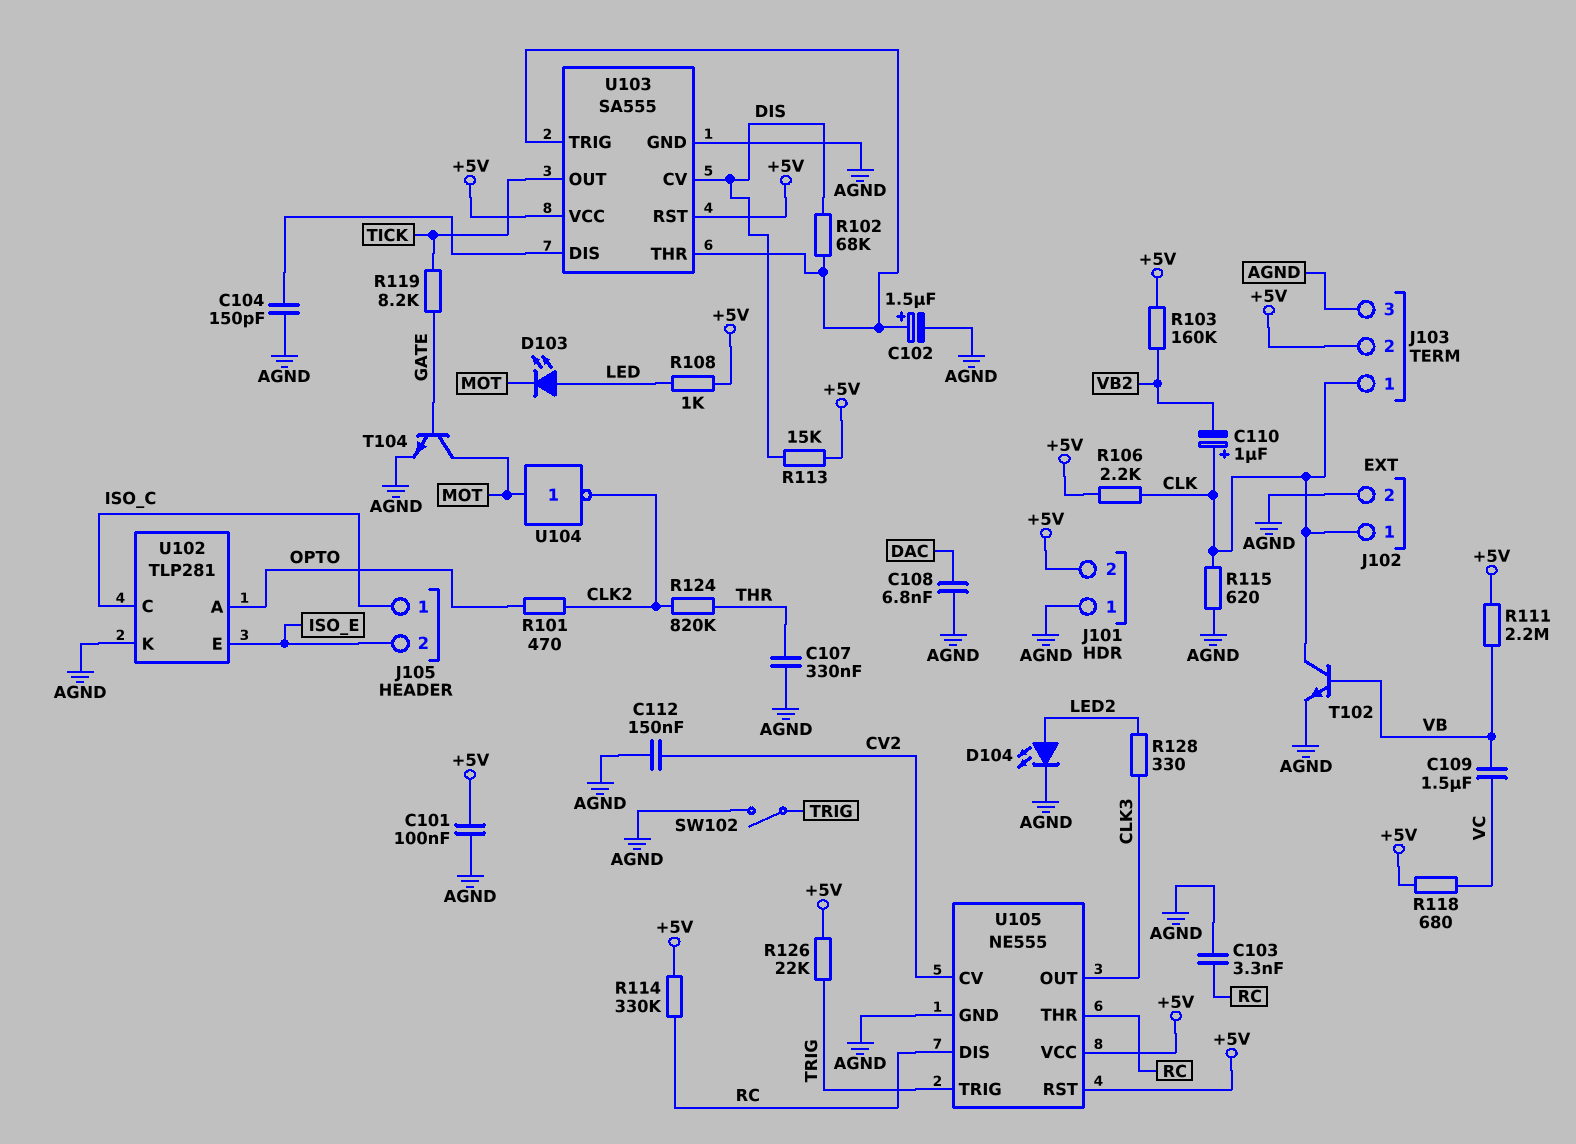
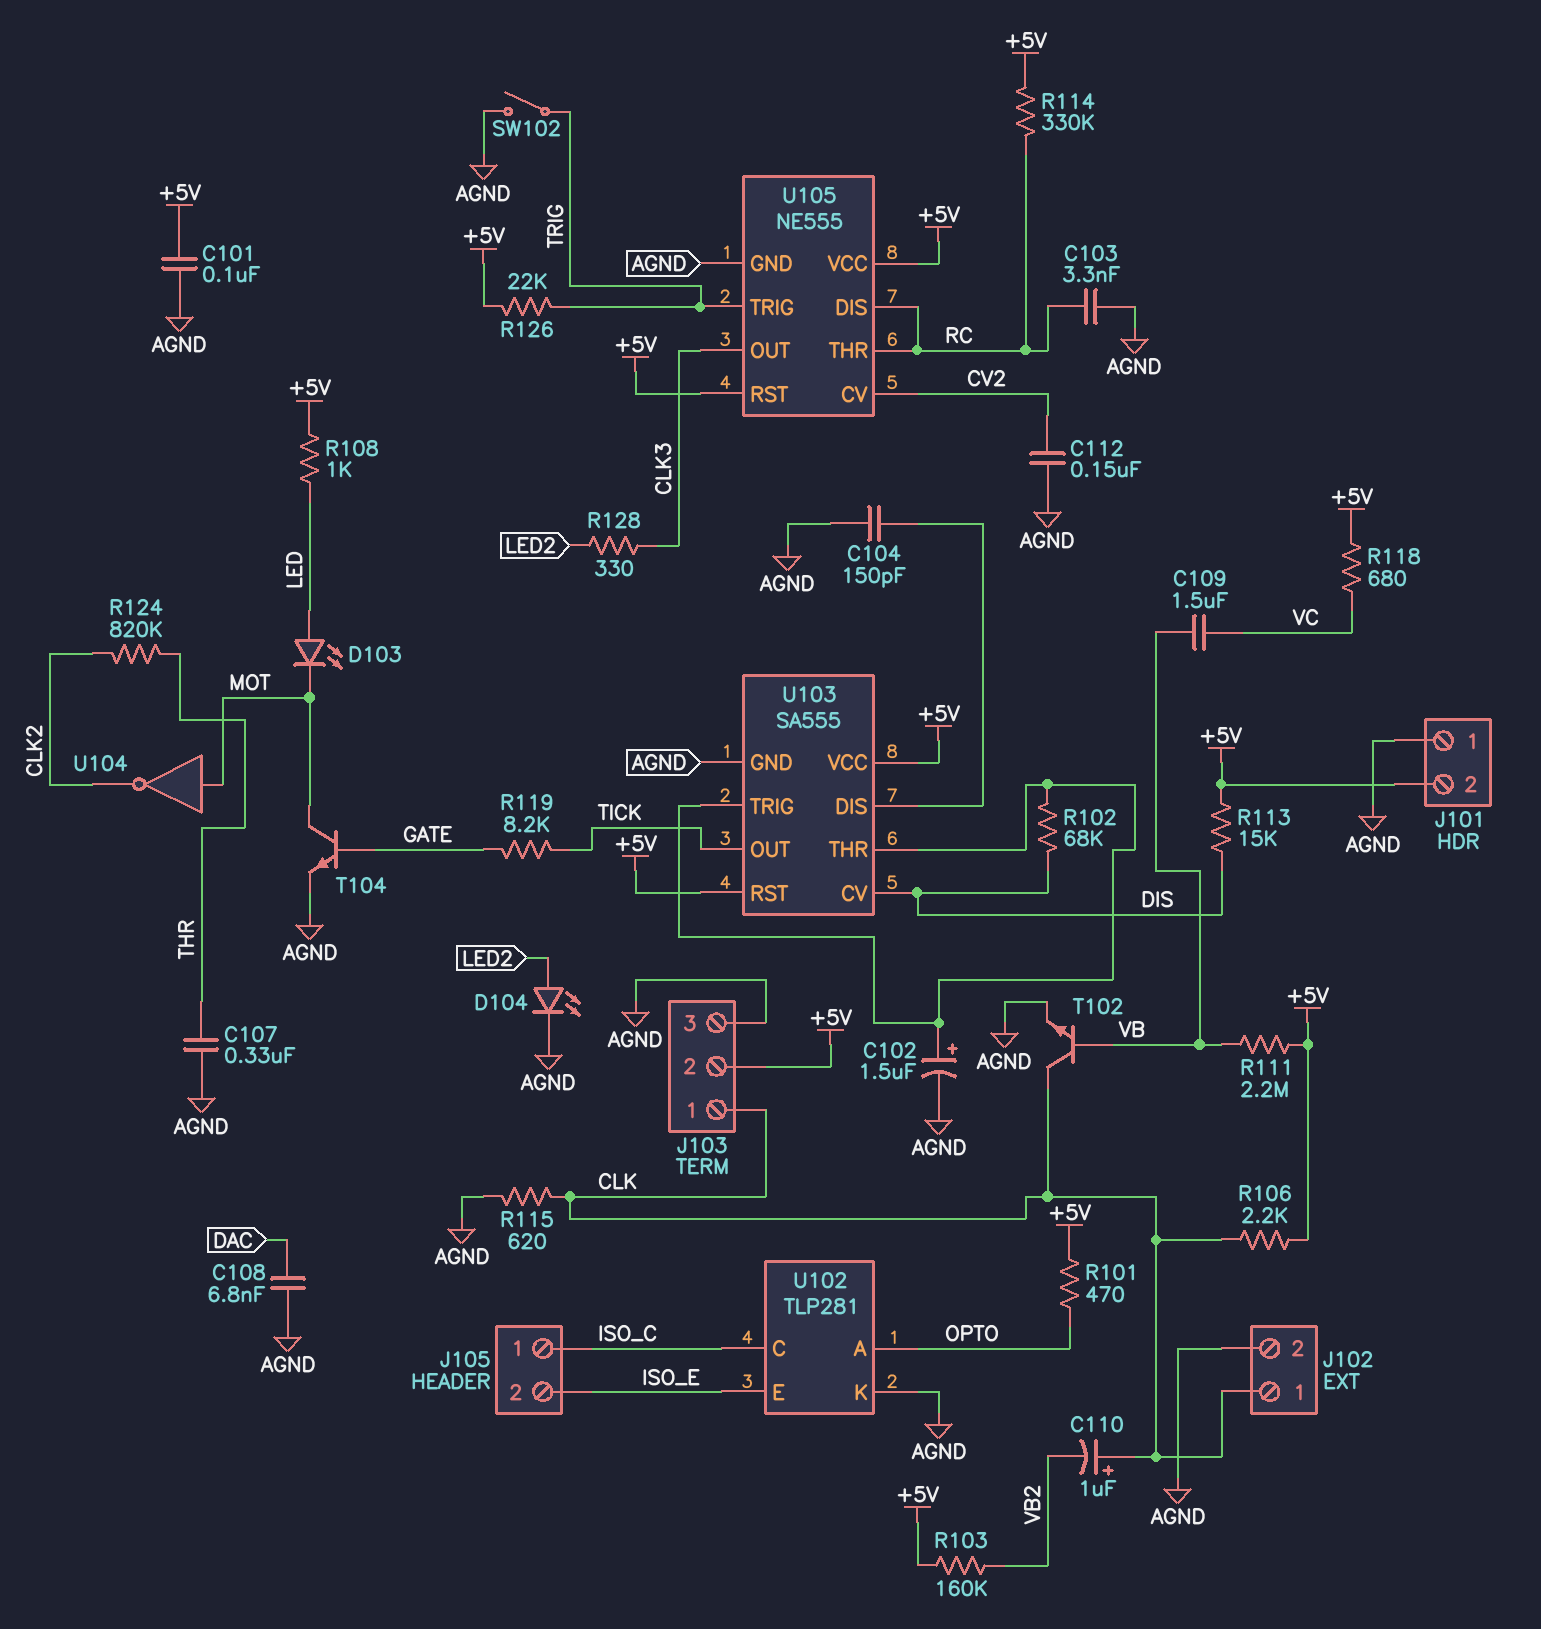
R101: 470 (CLK2, OPTO) -> 470 (+5V, OPTO)

